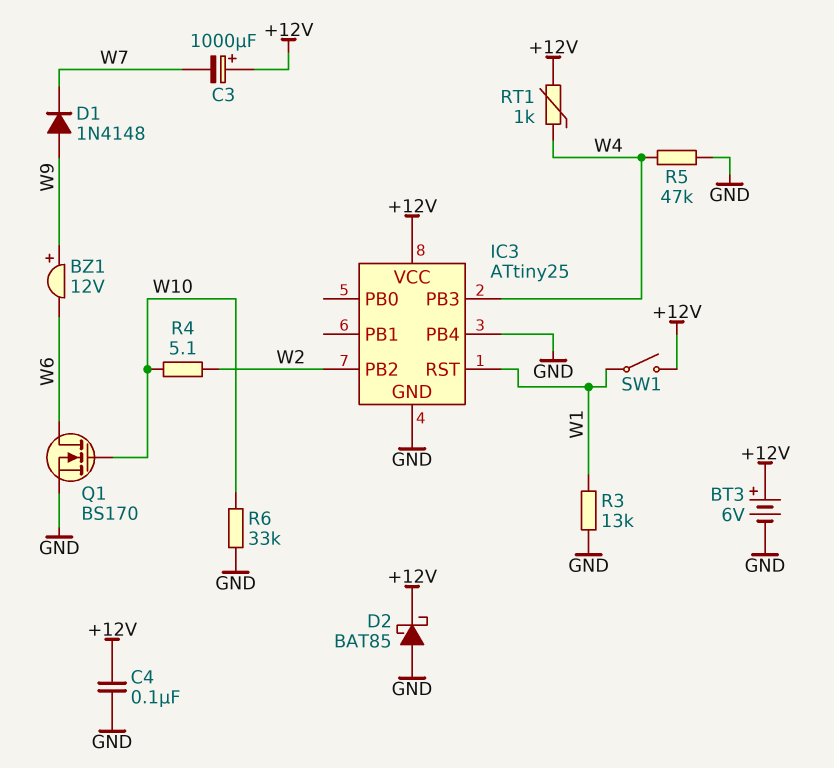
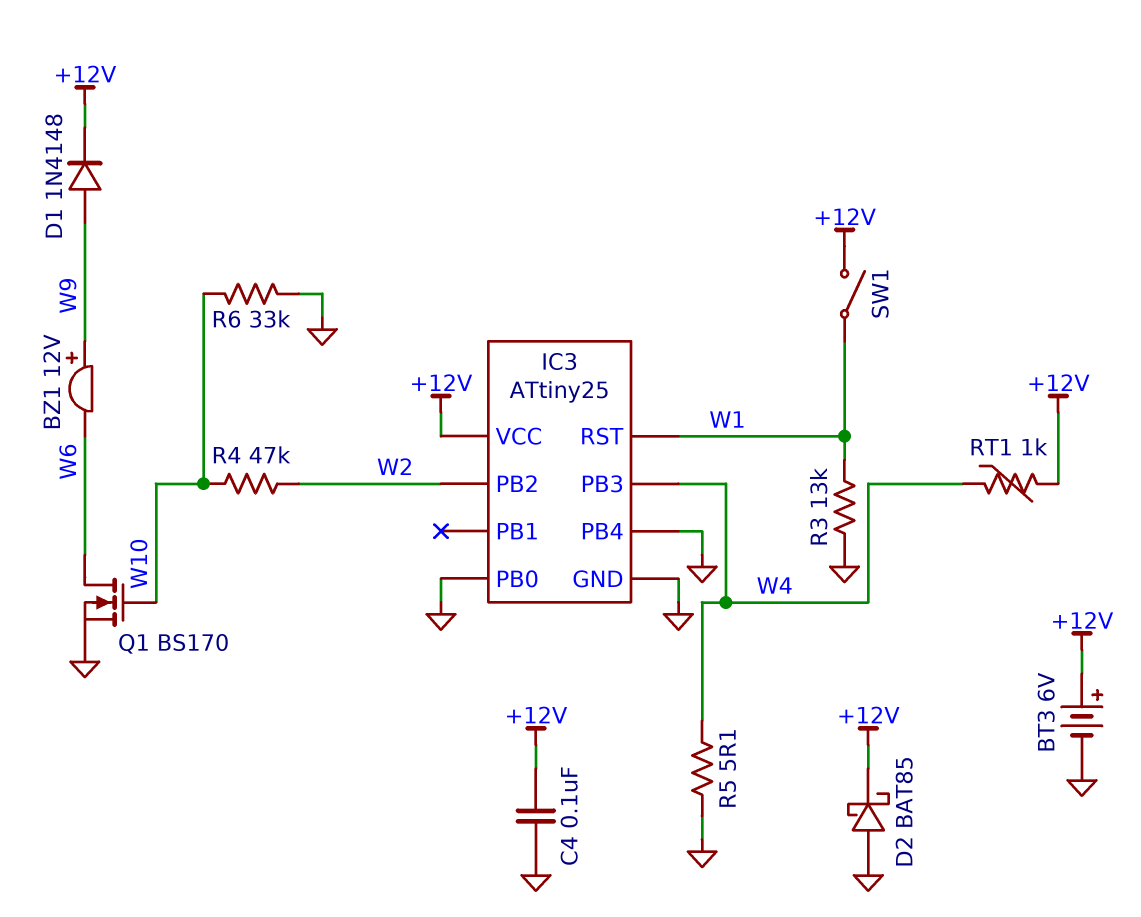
C3: 1000uF (plus +12V, minus W7) -> none
D1: diode 1N4148 (A W9, K W7) -> diode 1N4148 (A W9, K +12V)
IC3 pin PB0: none -> GND
R4: 5.1 (W2, W10) -> 47k (W2, W10)
R5: 47k (GND, W4) -> 5.1 (GND, W4)

